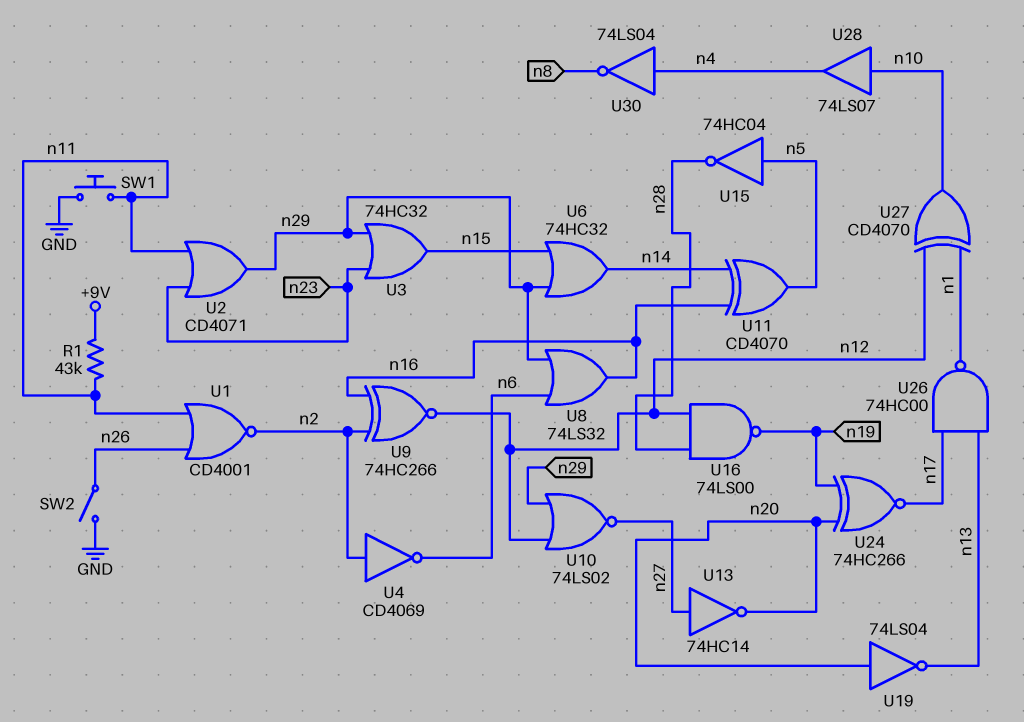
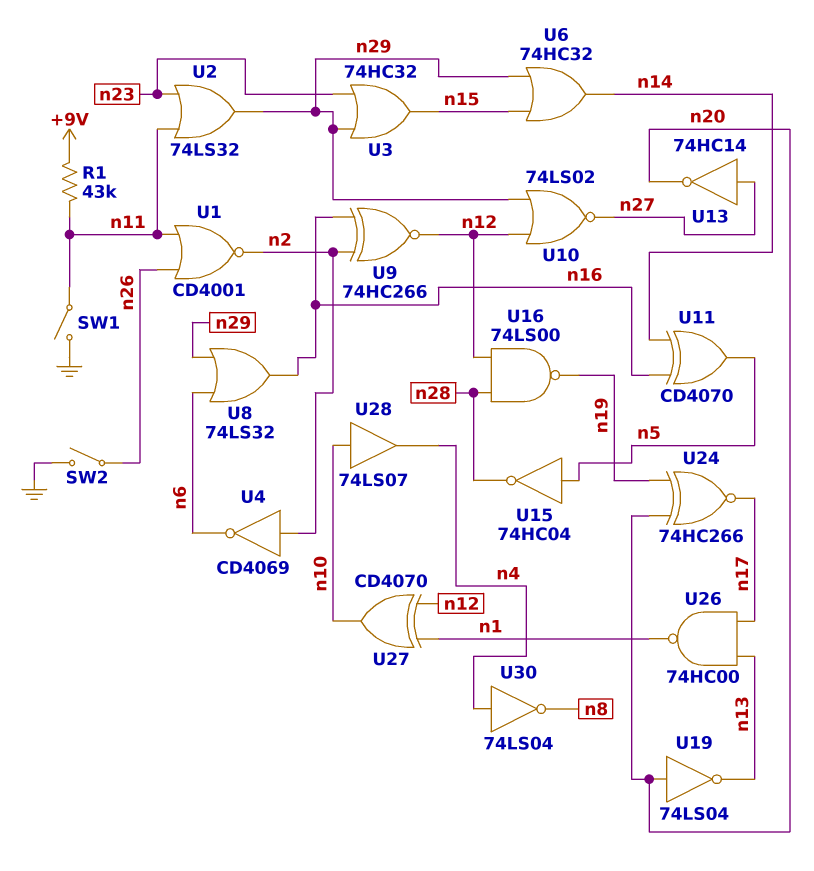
SW1: button (GND, n11) -> switch (GND, n11)
U2: OR CD4071 (in n11, in n23, out n29) -> OR 74LS32 (in n11, in n23, out n29)

